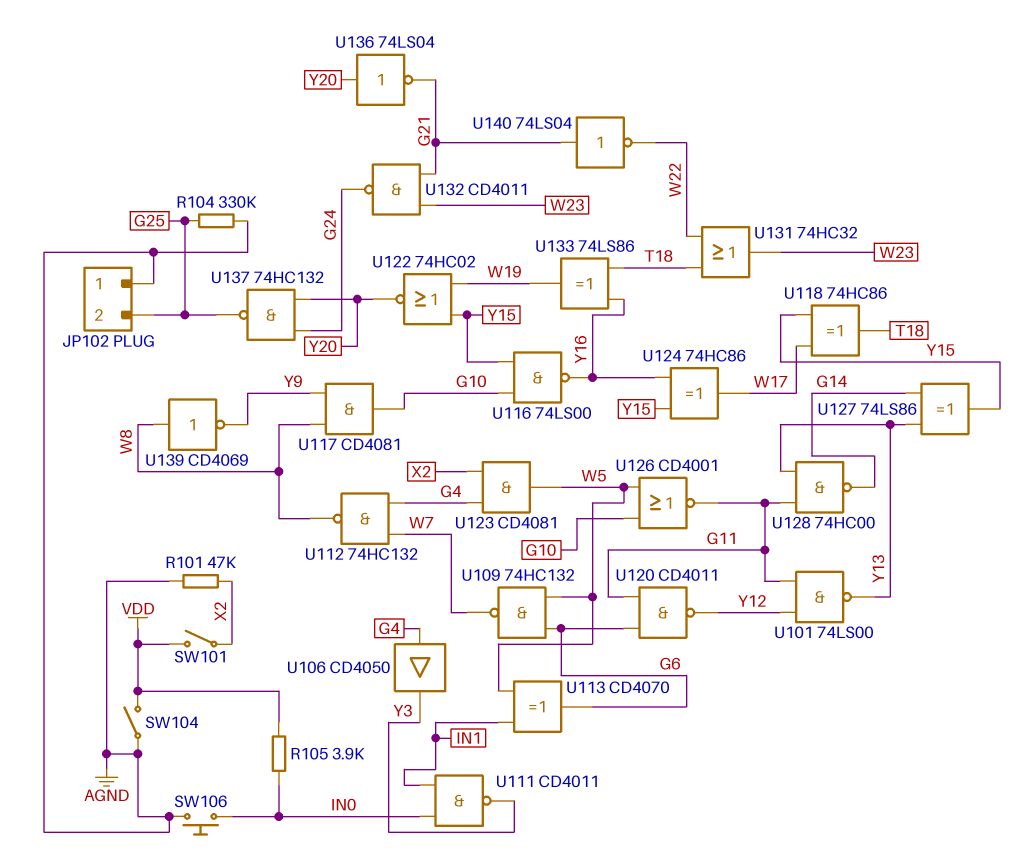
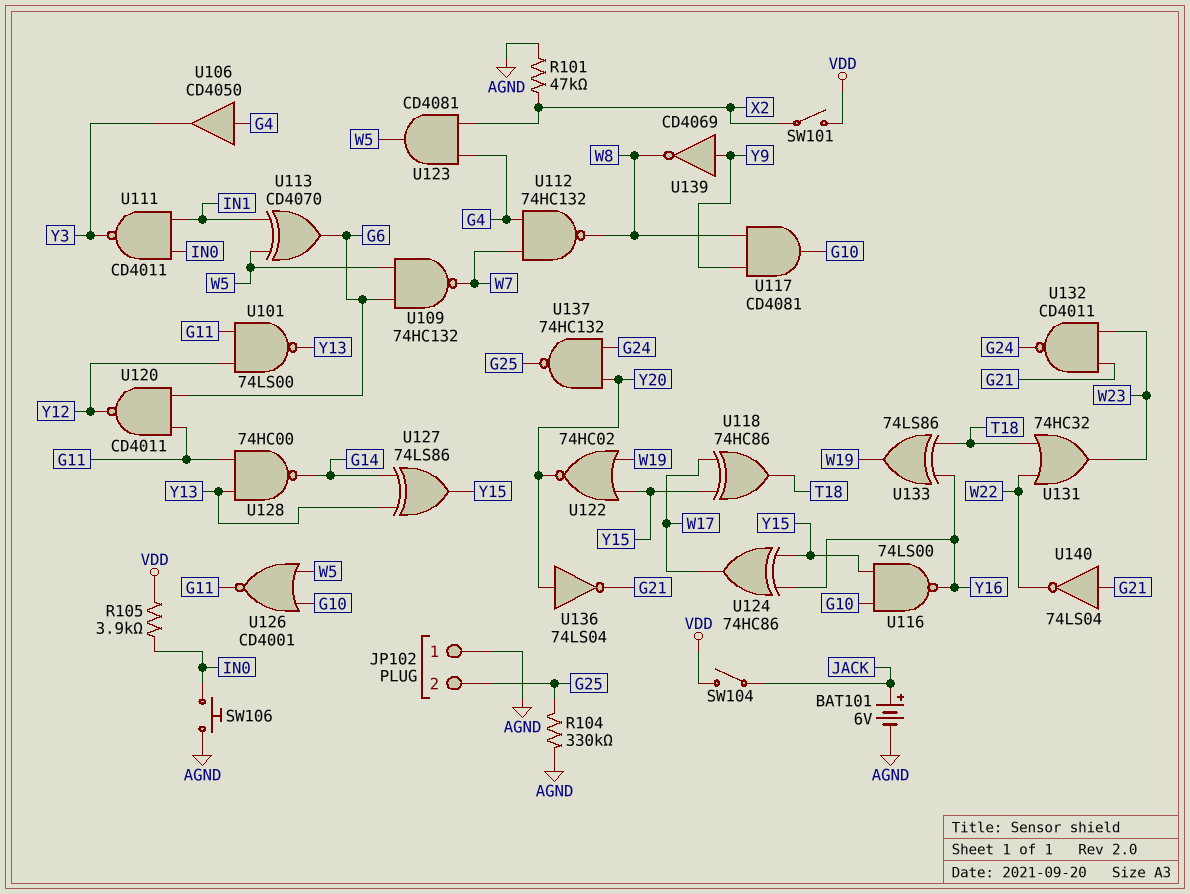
BAT101: none -> 6V (plus JACK, minus AGND)
SW104: switch (AGND, VDD) -> switch (JACK, VDD)
U139: NOT CD4069 (in W8, out Y9) -> NOT CD4069 (in Y9, out W8)

